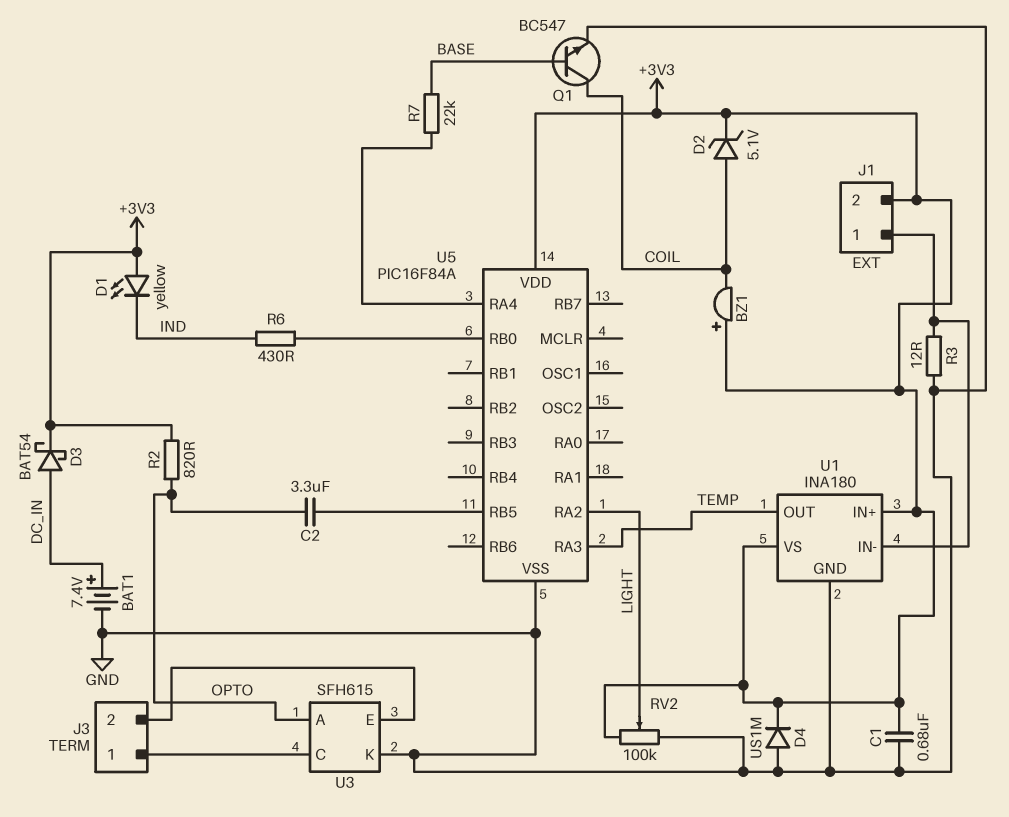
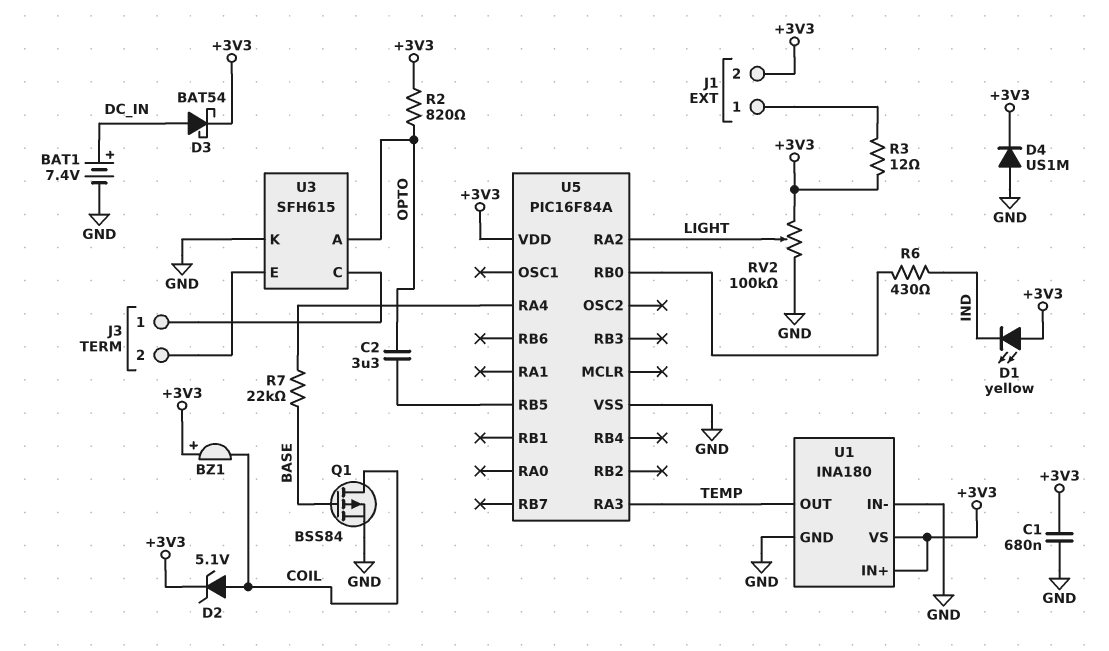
Q1: NPN BC547 (B BASE, C COIL, E GND) -> PMOS BSS84 (G BASE, D COIL, S GND)
R3: 12 (GND, J1/1) -> 12 (+3V3, J1/1)
U1 pin IN-: J1/1 -> GND

